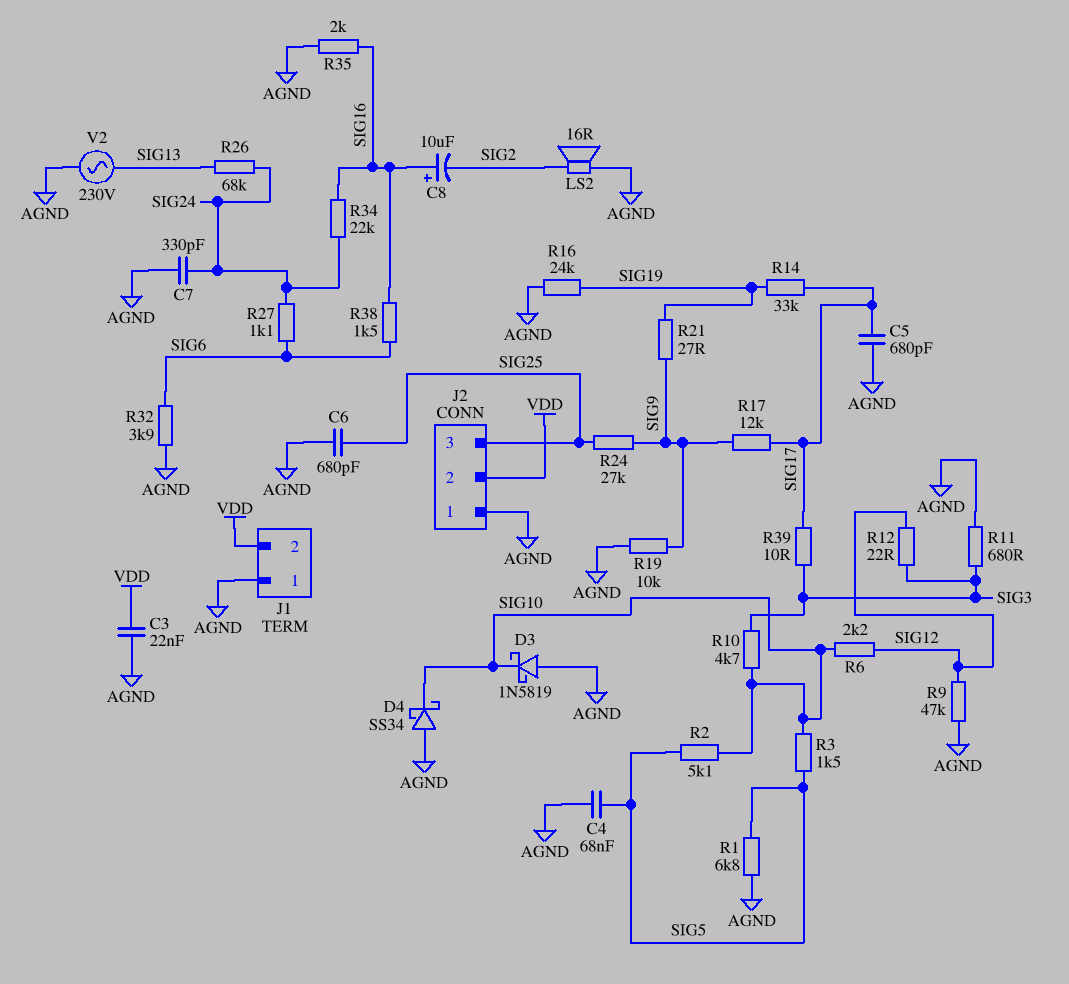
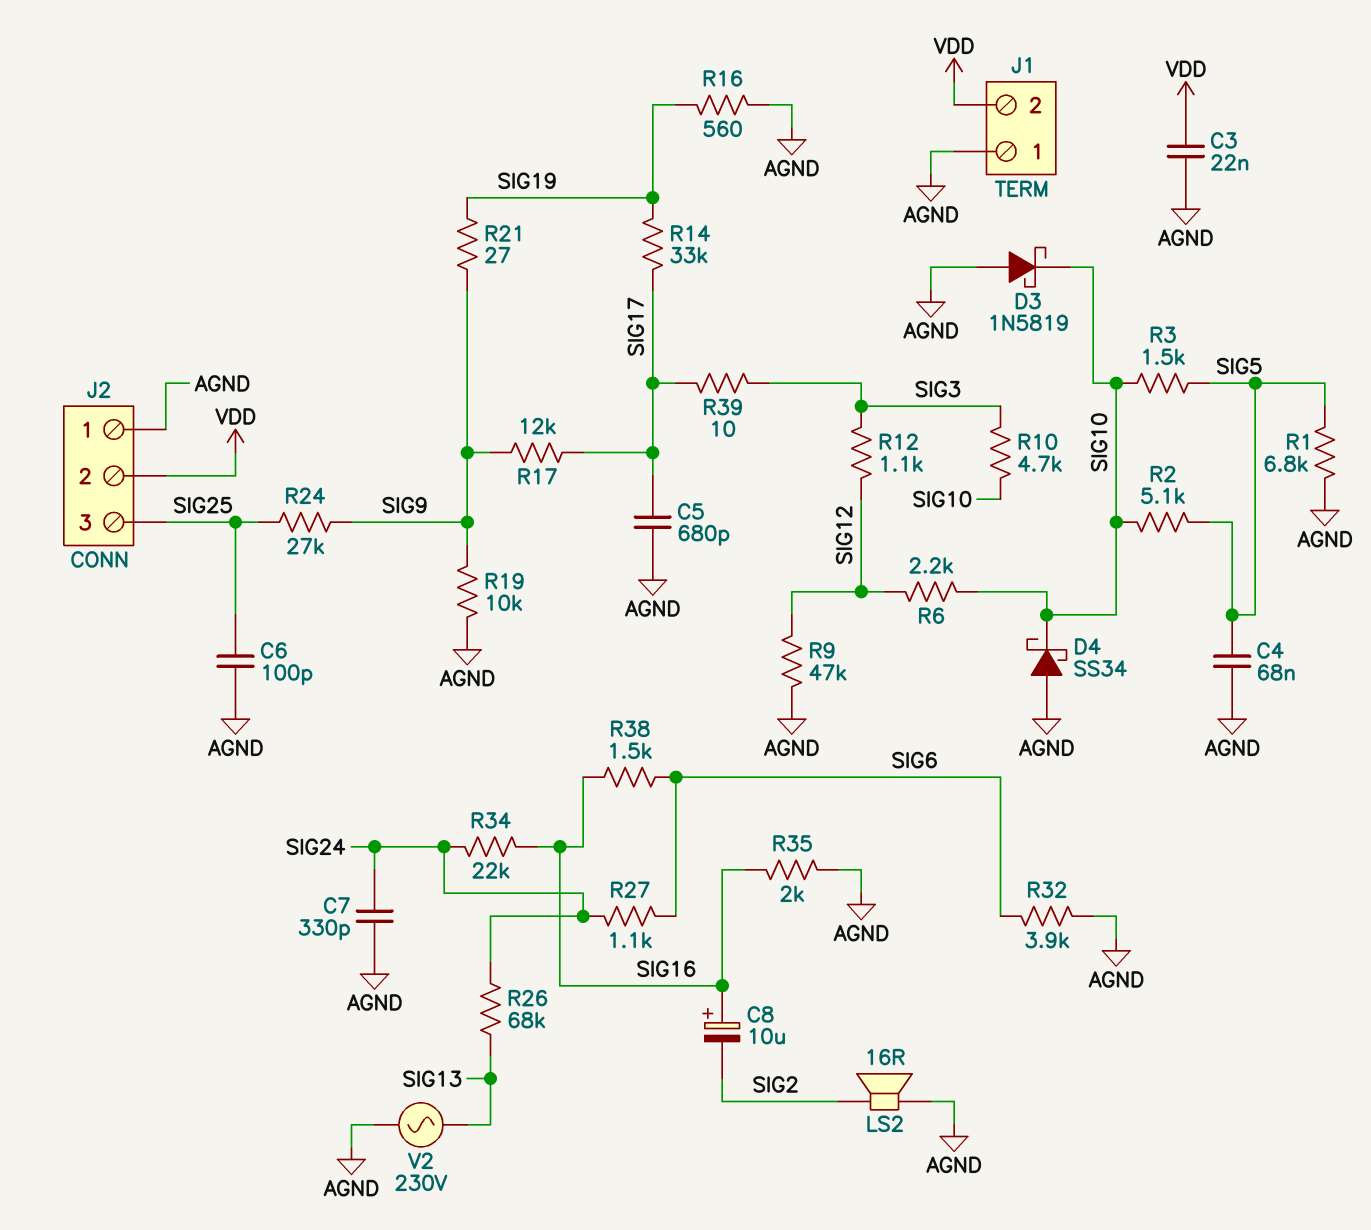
C6: 680pF (AGND, SIG25) -> 100pF (AGND, SIG25)
R11: 680 (AGND, SIG3) -> none
R12: 22 (SIG3, SIG12) -> 1.1k (SIG3, SIG12)
R16: 24k (AGND, SIG19) -> 560 (AGND, SIG19)

